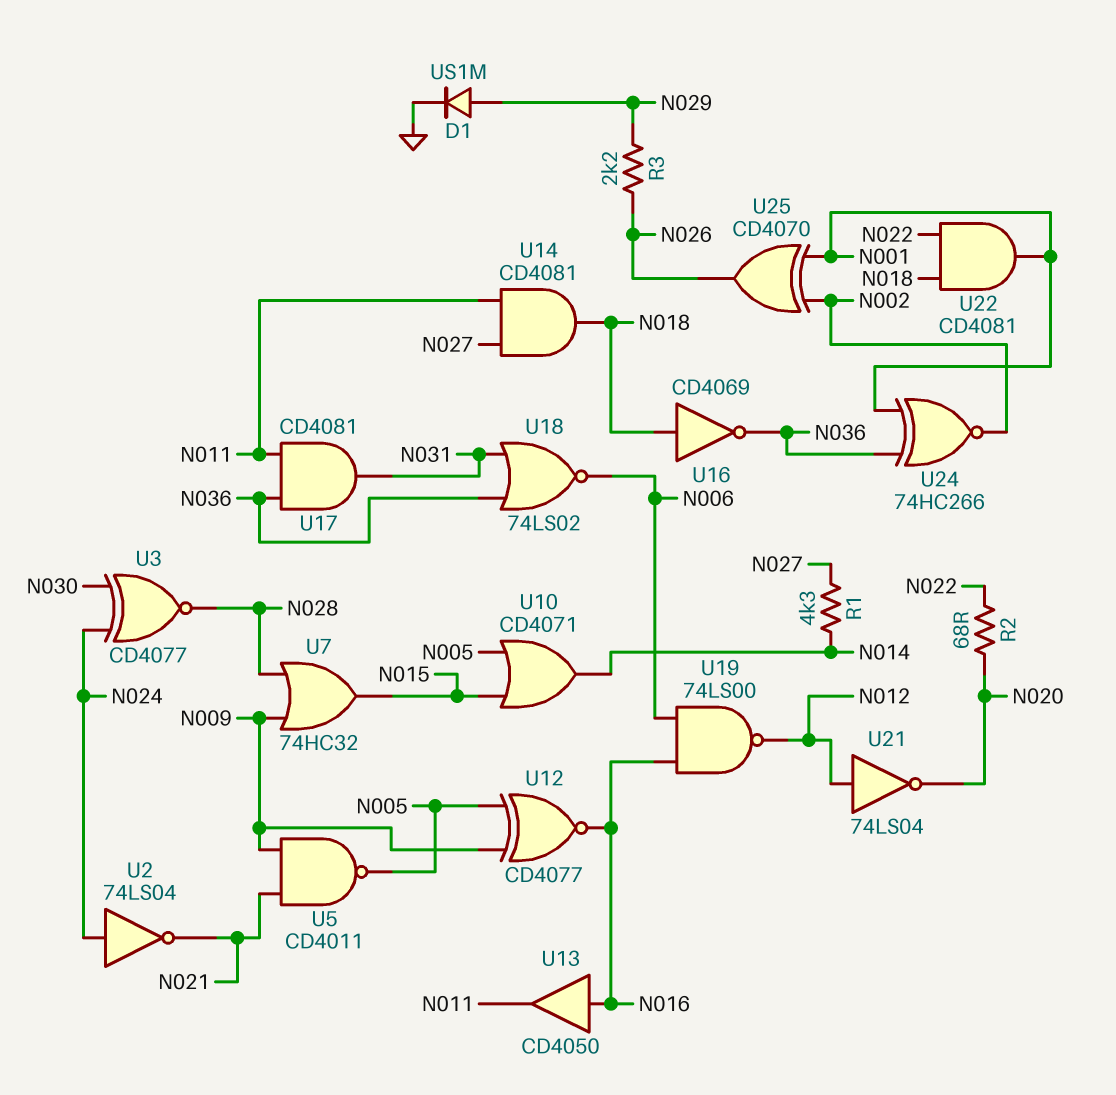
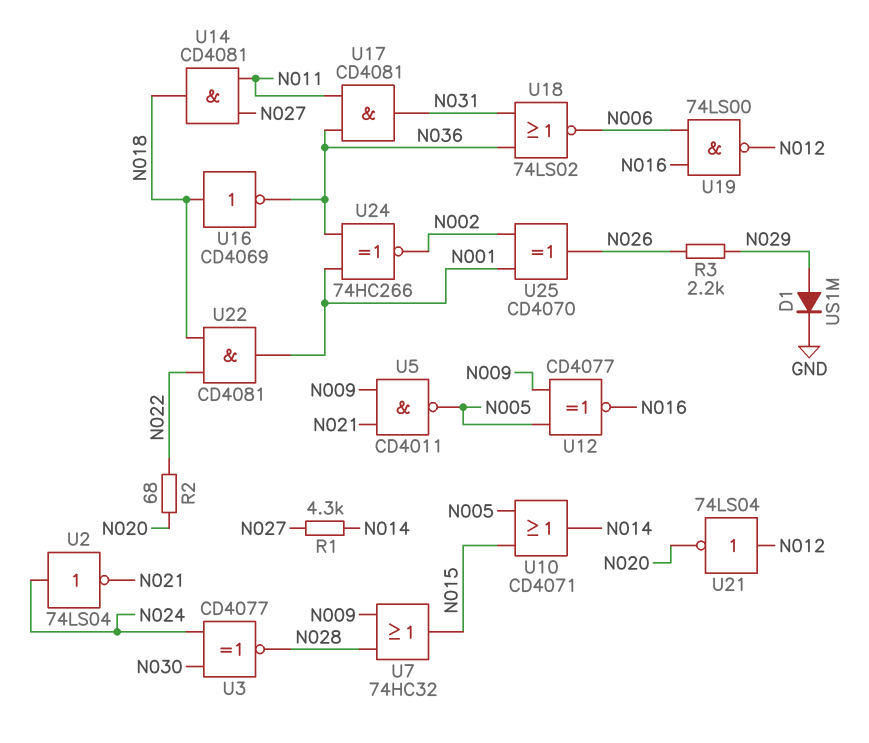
U13: buffer CD4050 (in N016, out N011) -> none

